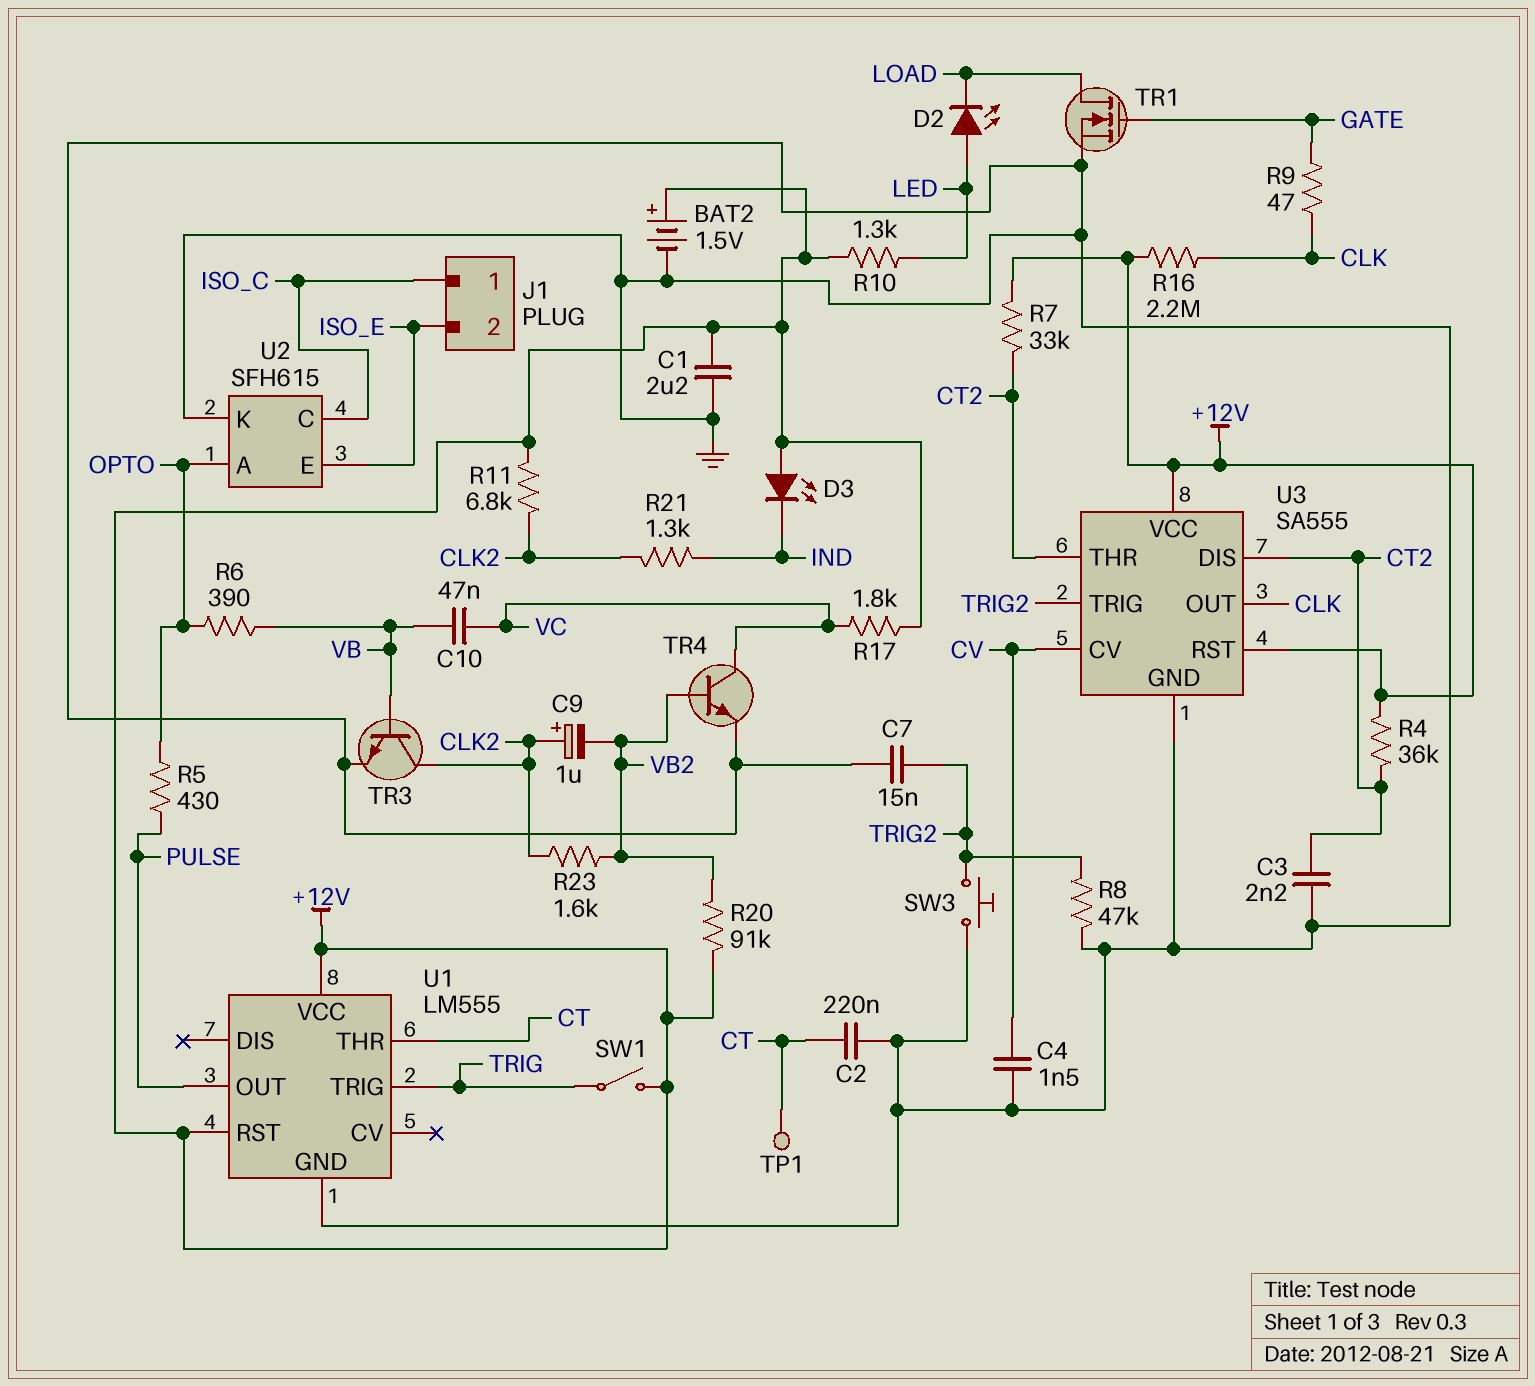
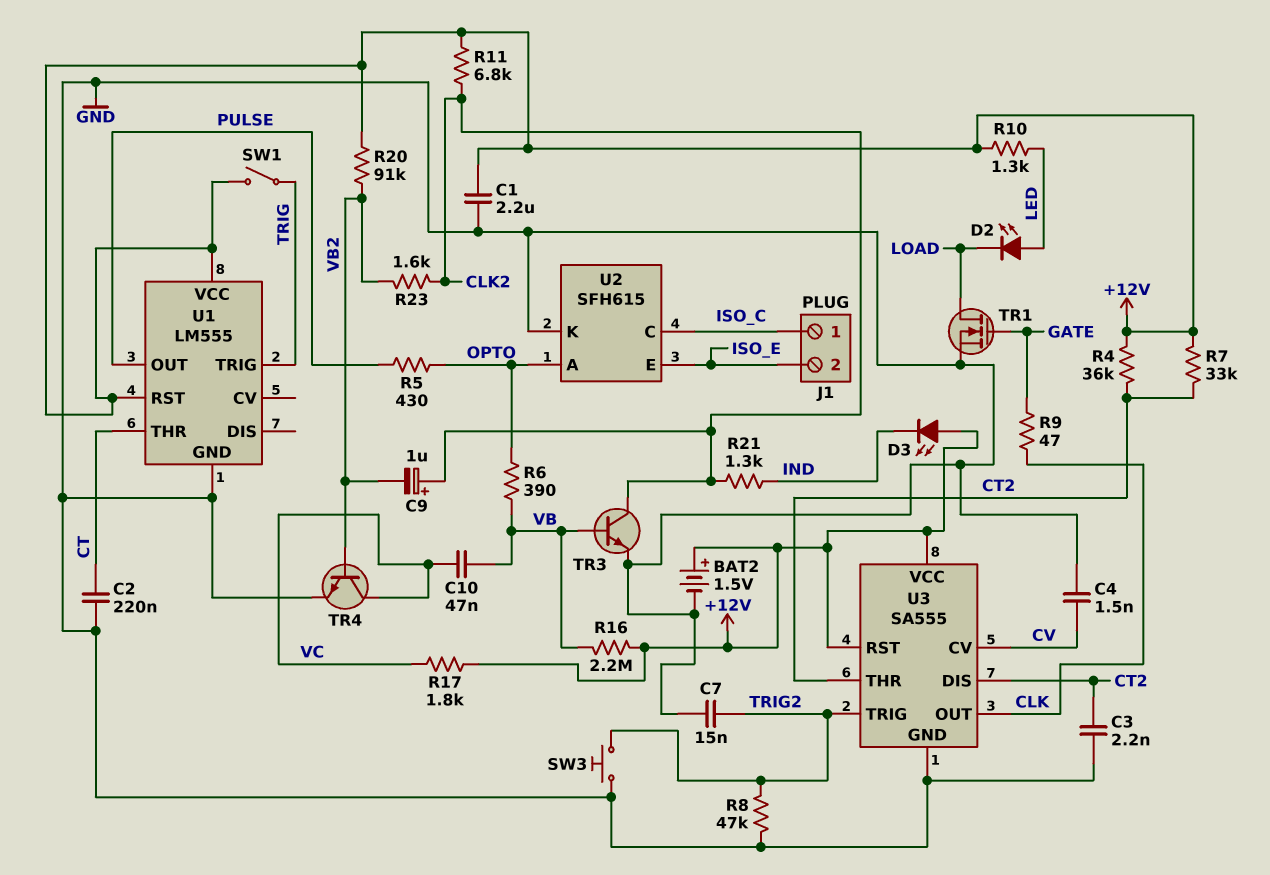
R16: 2.2M (+12V, CLK) -> 2.2M (+12V, VB)
TP1: test point (CT) -> none

